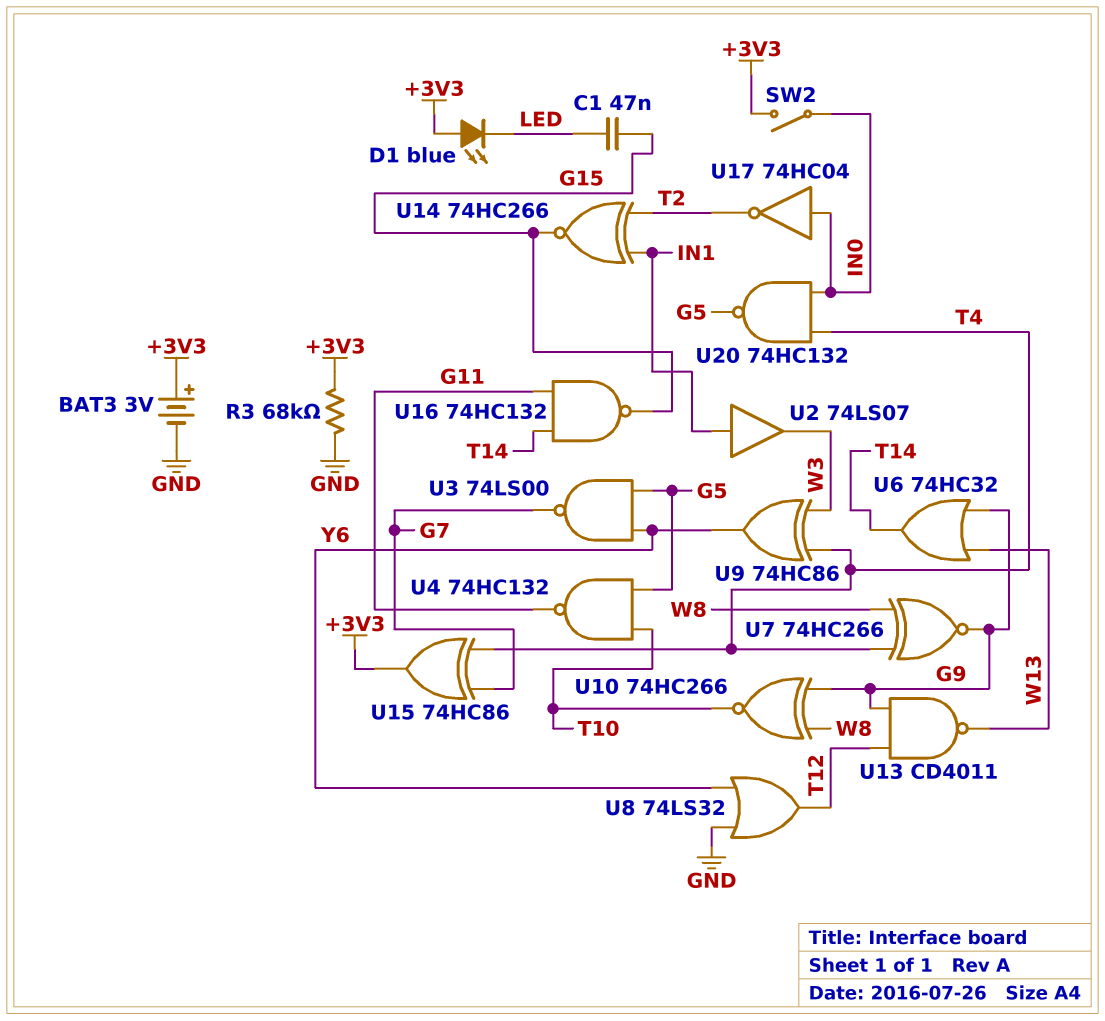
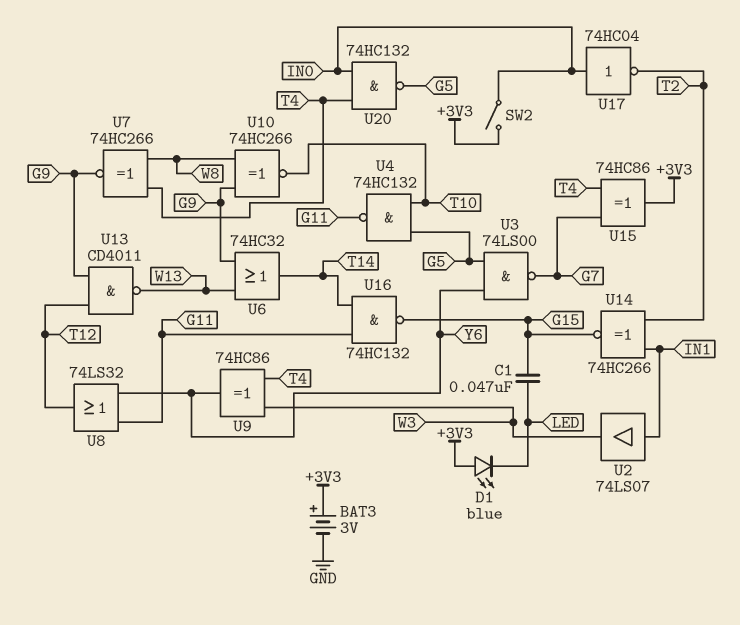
R3: 68k (+3V3, GND) -> none
U8: OR 74LS32 (in GND, in Y6, out T12) -> OR 74LS32 (in G11, in Y6, out T12)

